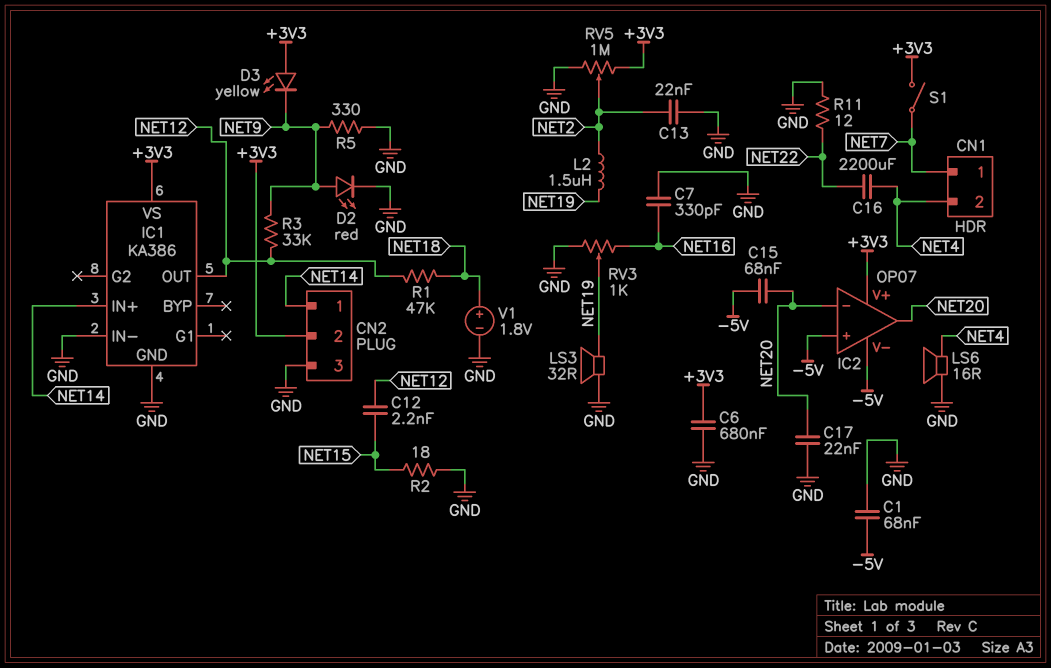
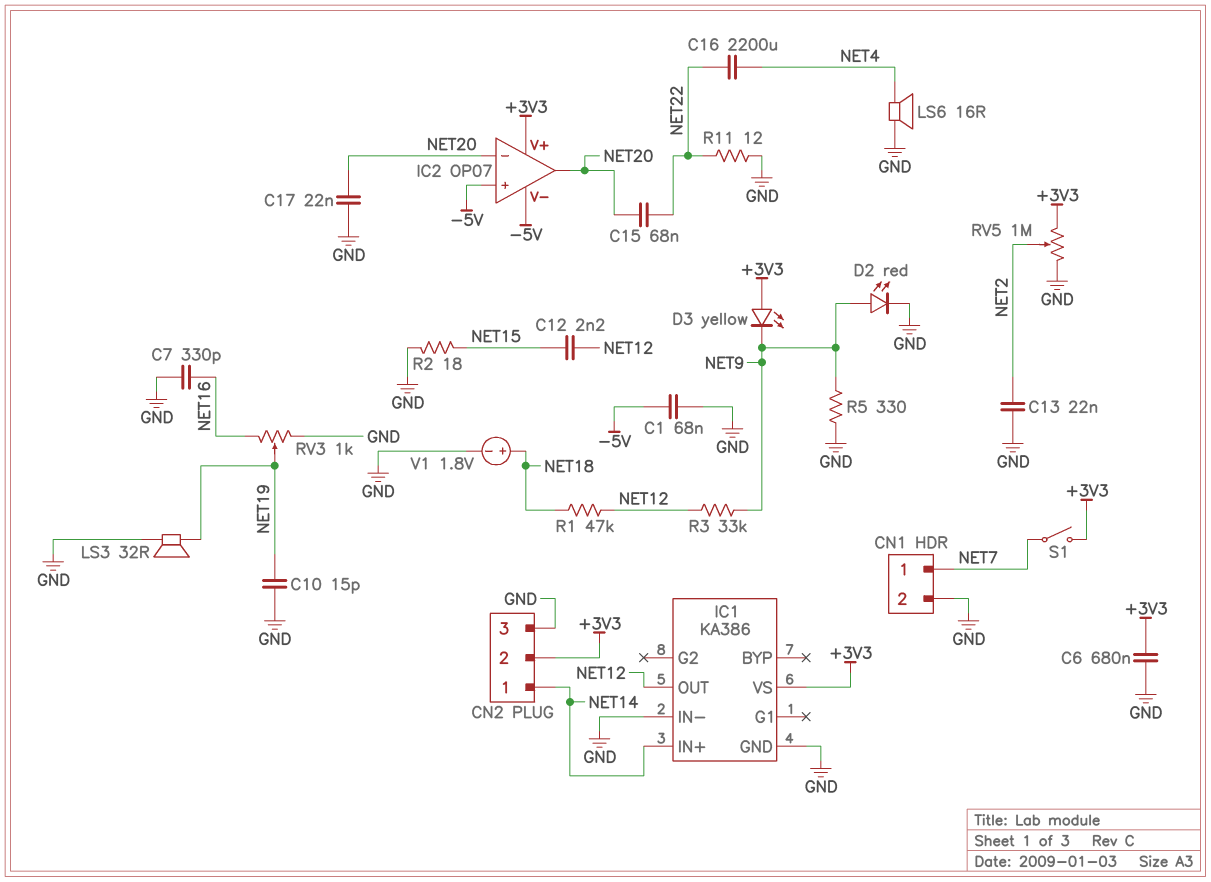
C10: none -> 15pF (GND, NET19)
C15: 68nF (-5V, NET20) -> 68nF (NET20, NET22)
CN1 pin 2: NET4 -> GND
L2: 1.5uH (NET2, NET19) -> none

